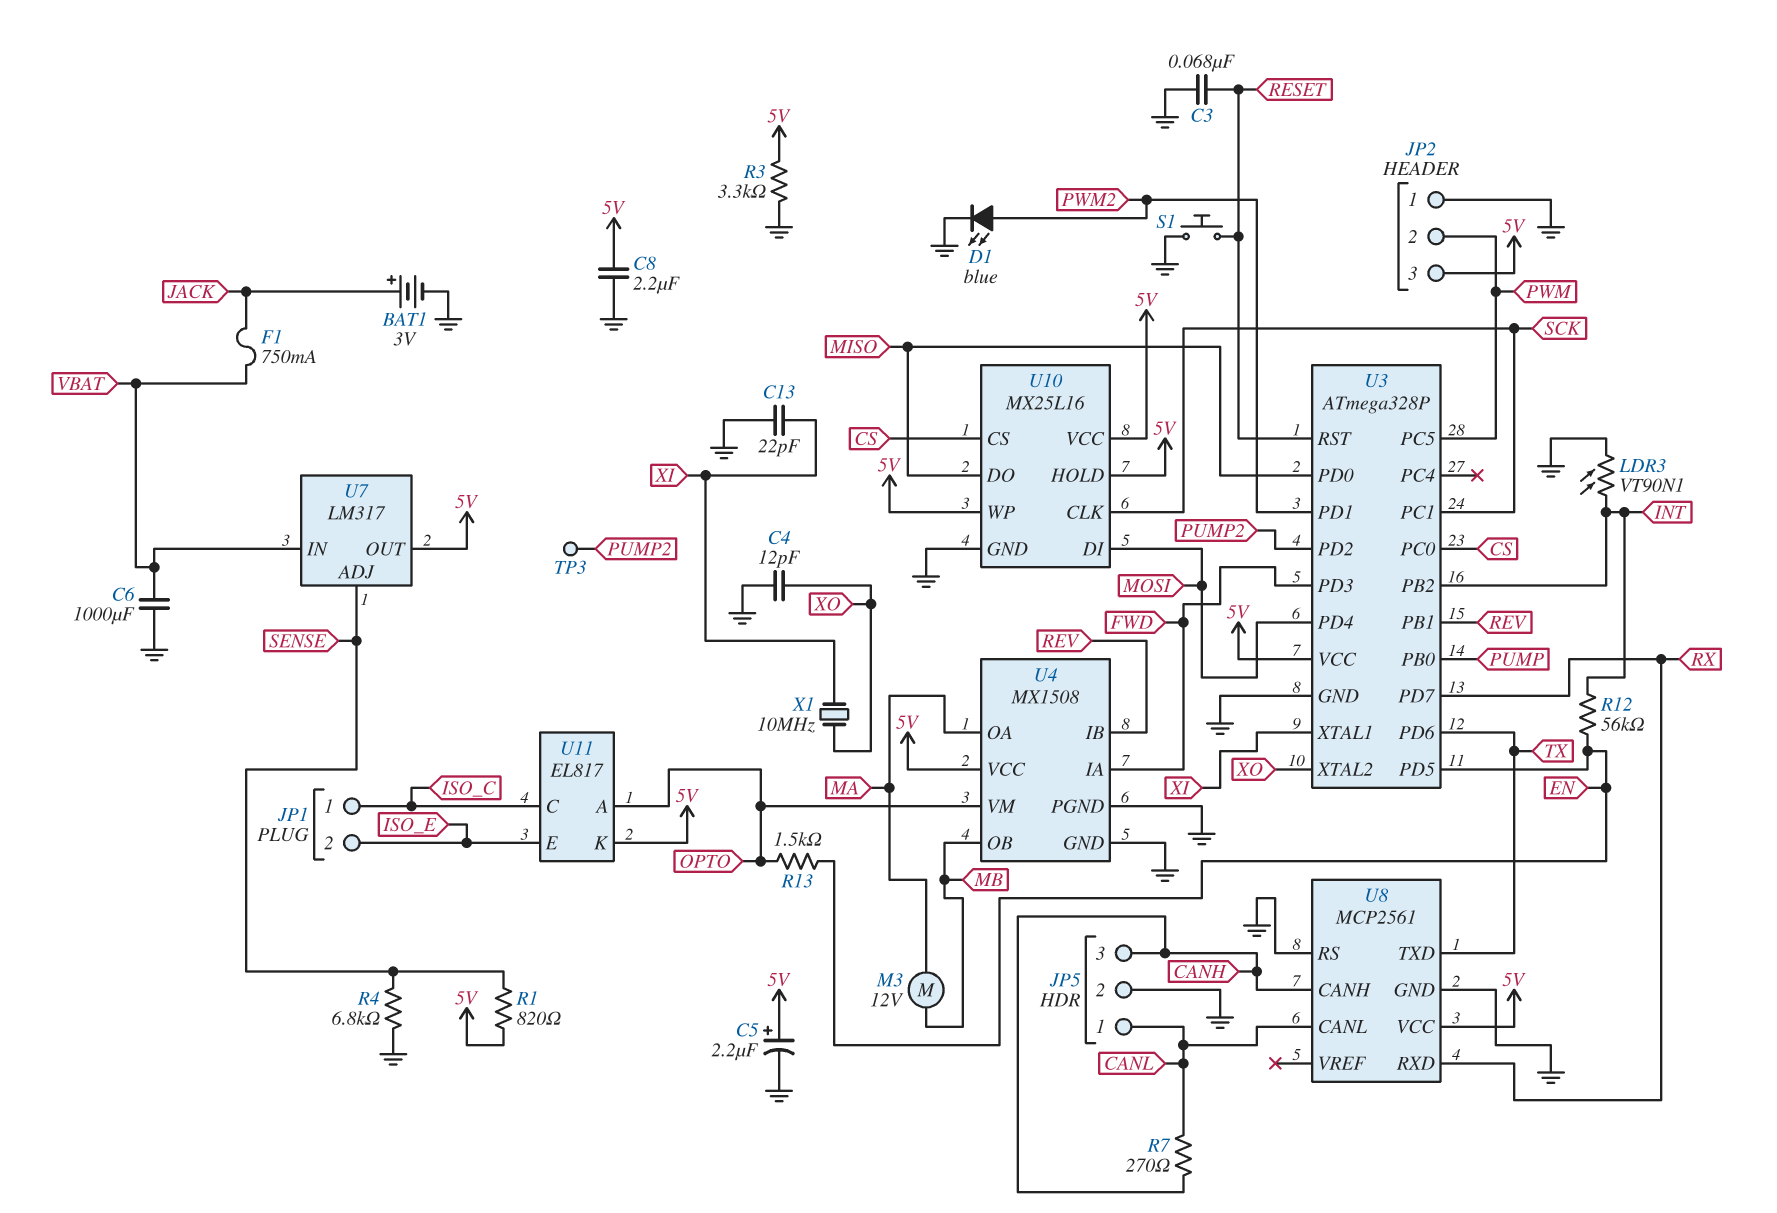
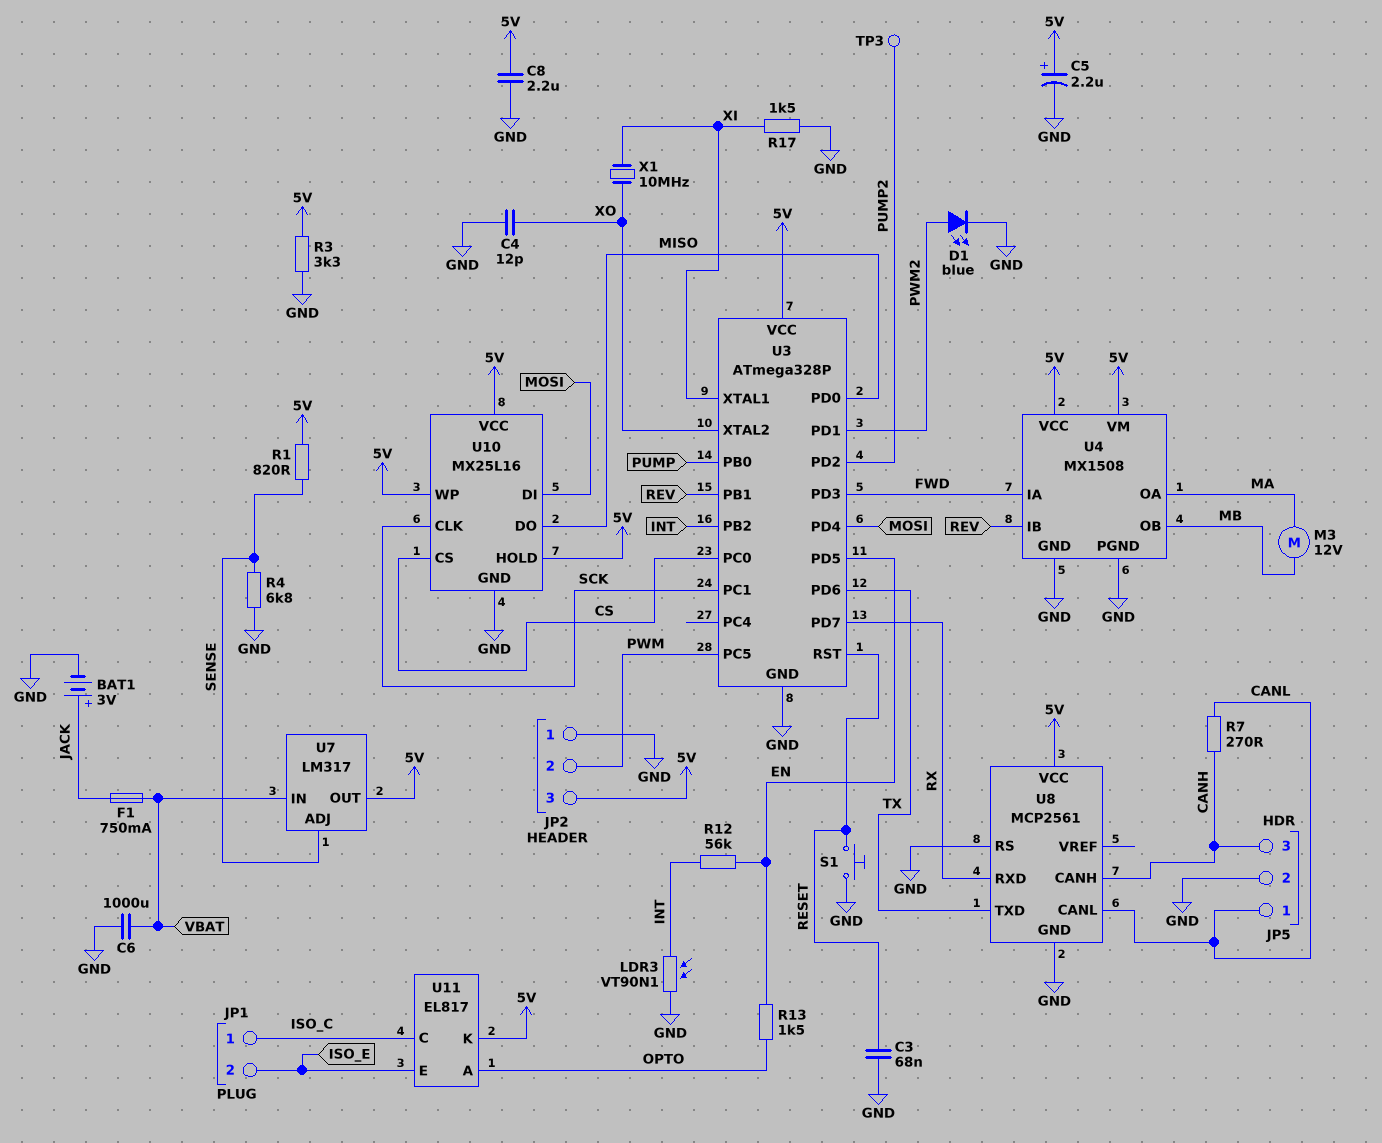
C13: 22pF (GND, XI) -> none
R17: none -> 1.5k (GND, XI)
U4 pin VM: OPTO -> 5V

